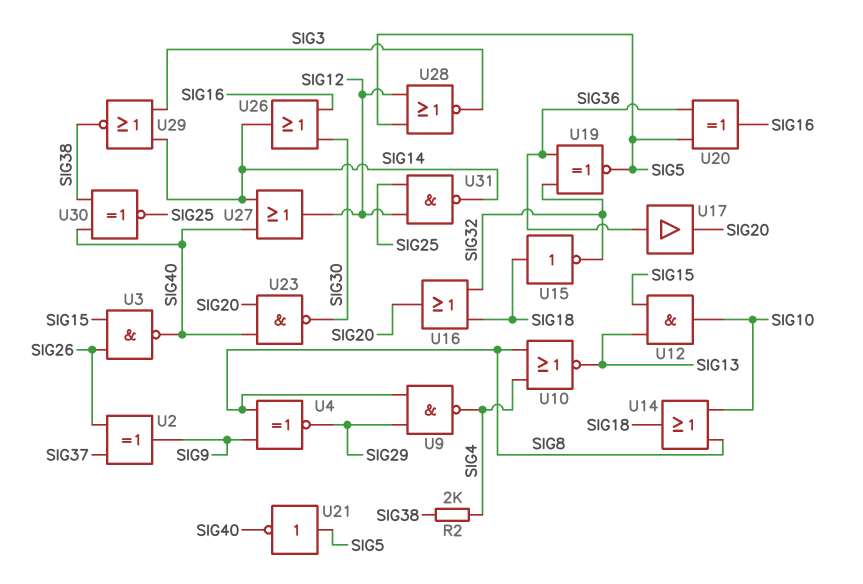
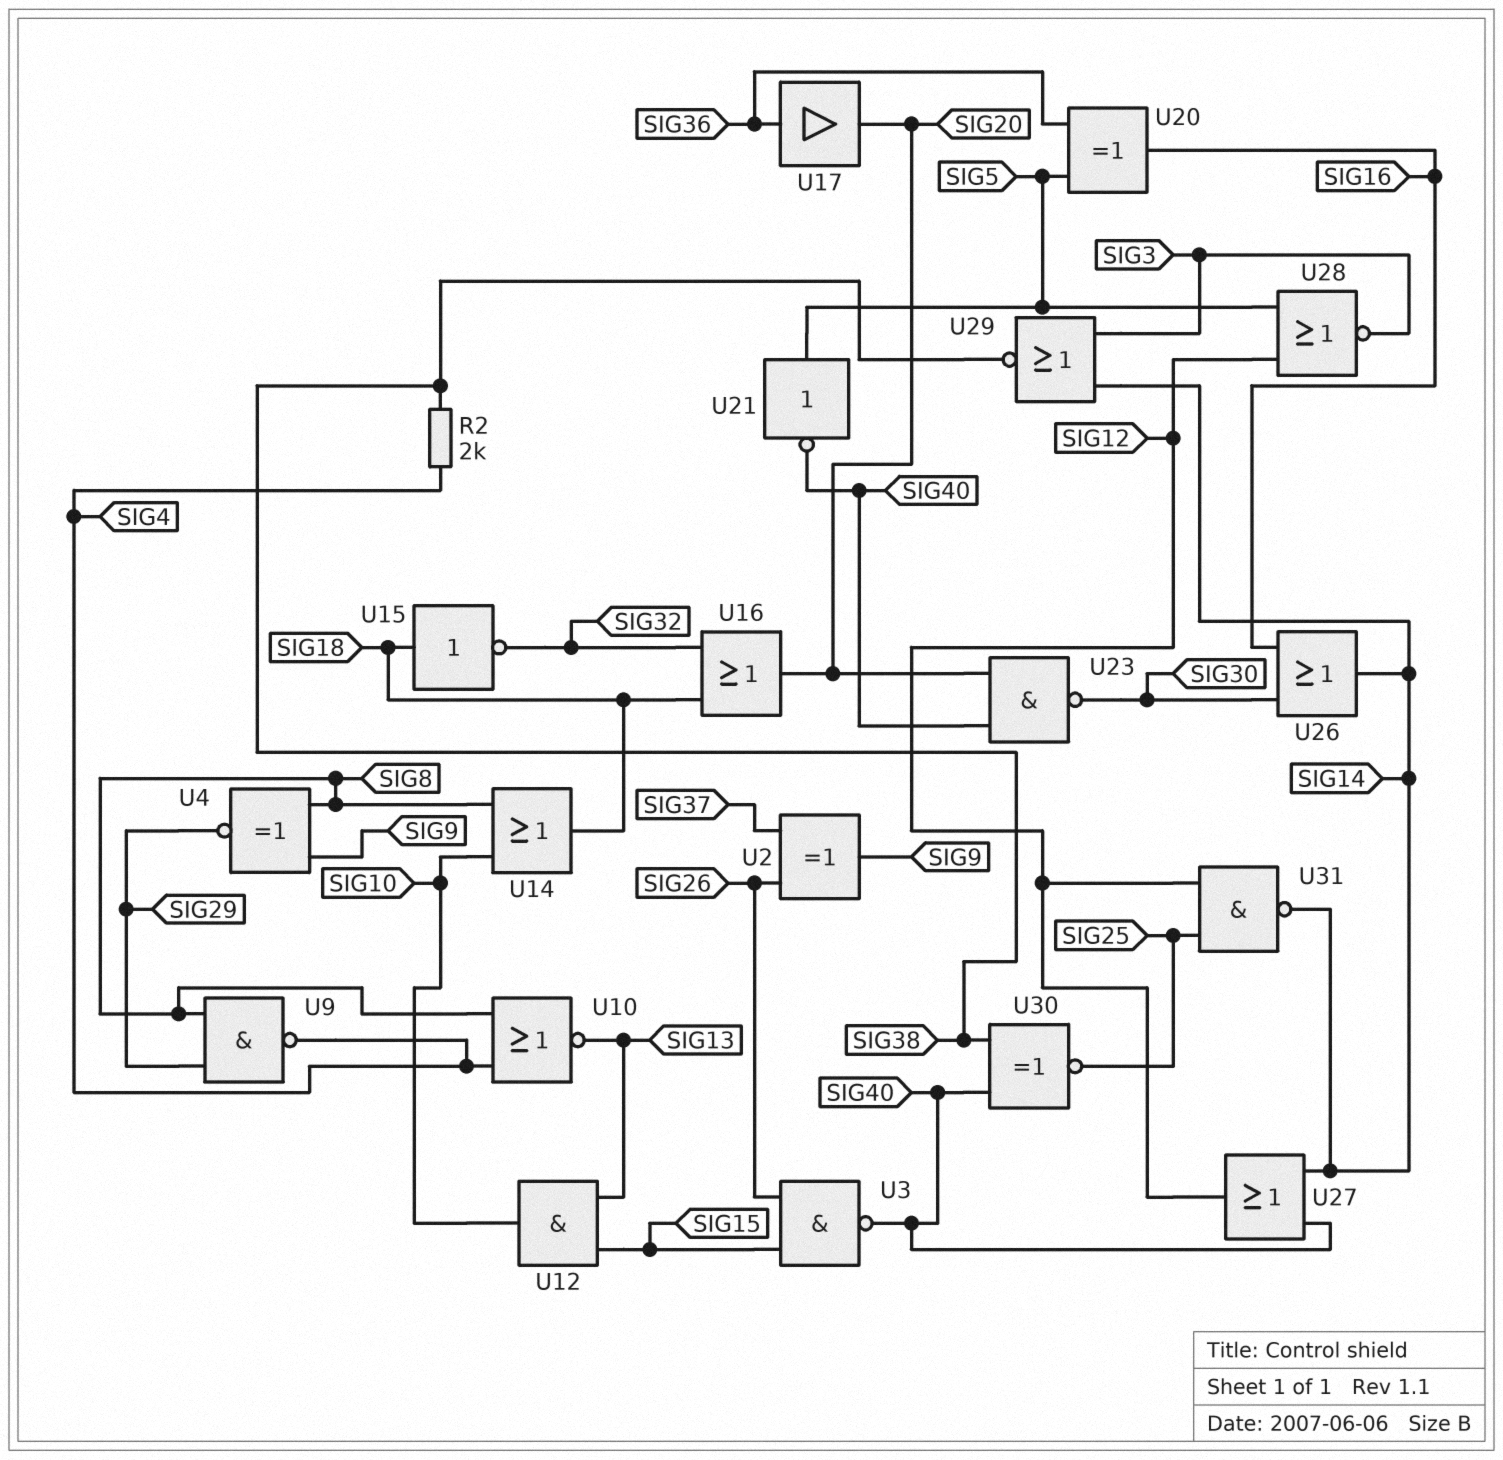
U19: XNOR (in SIG32, in SIG36, out SIG5) -> none

